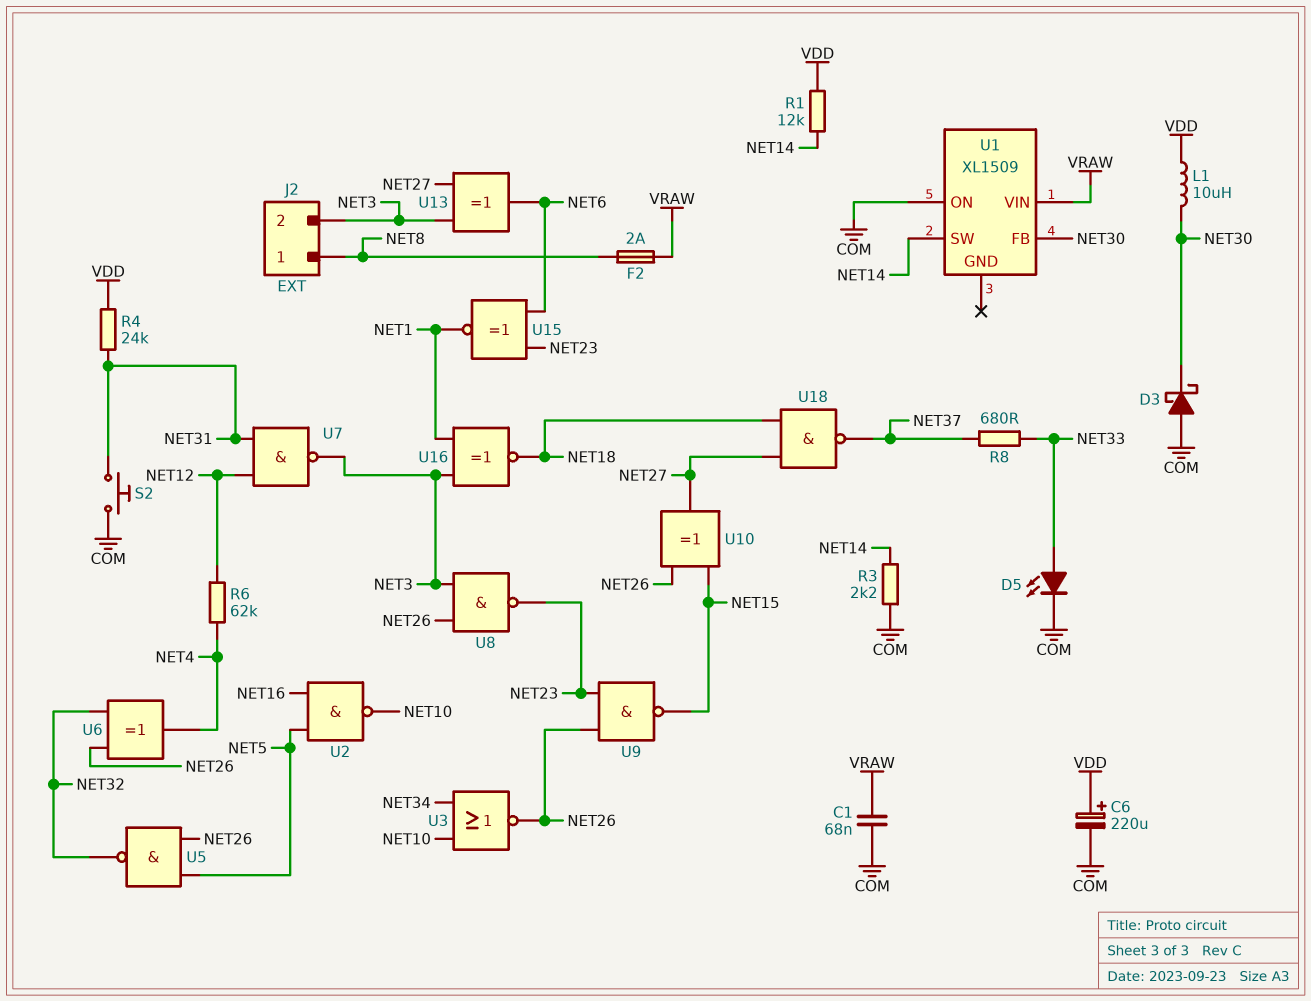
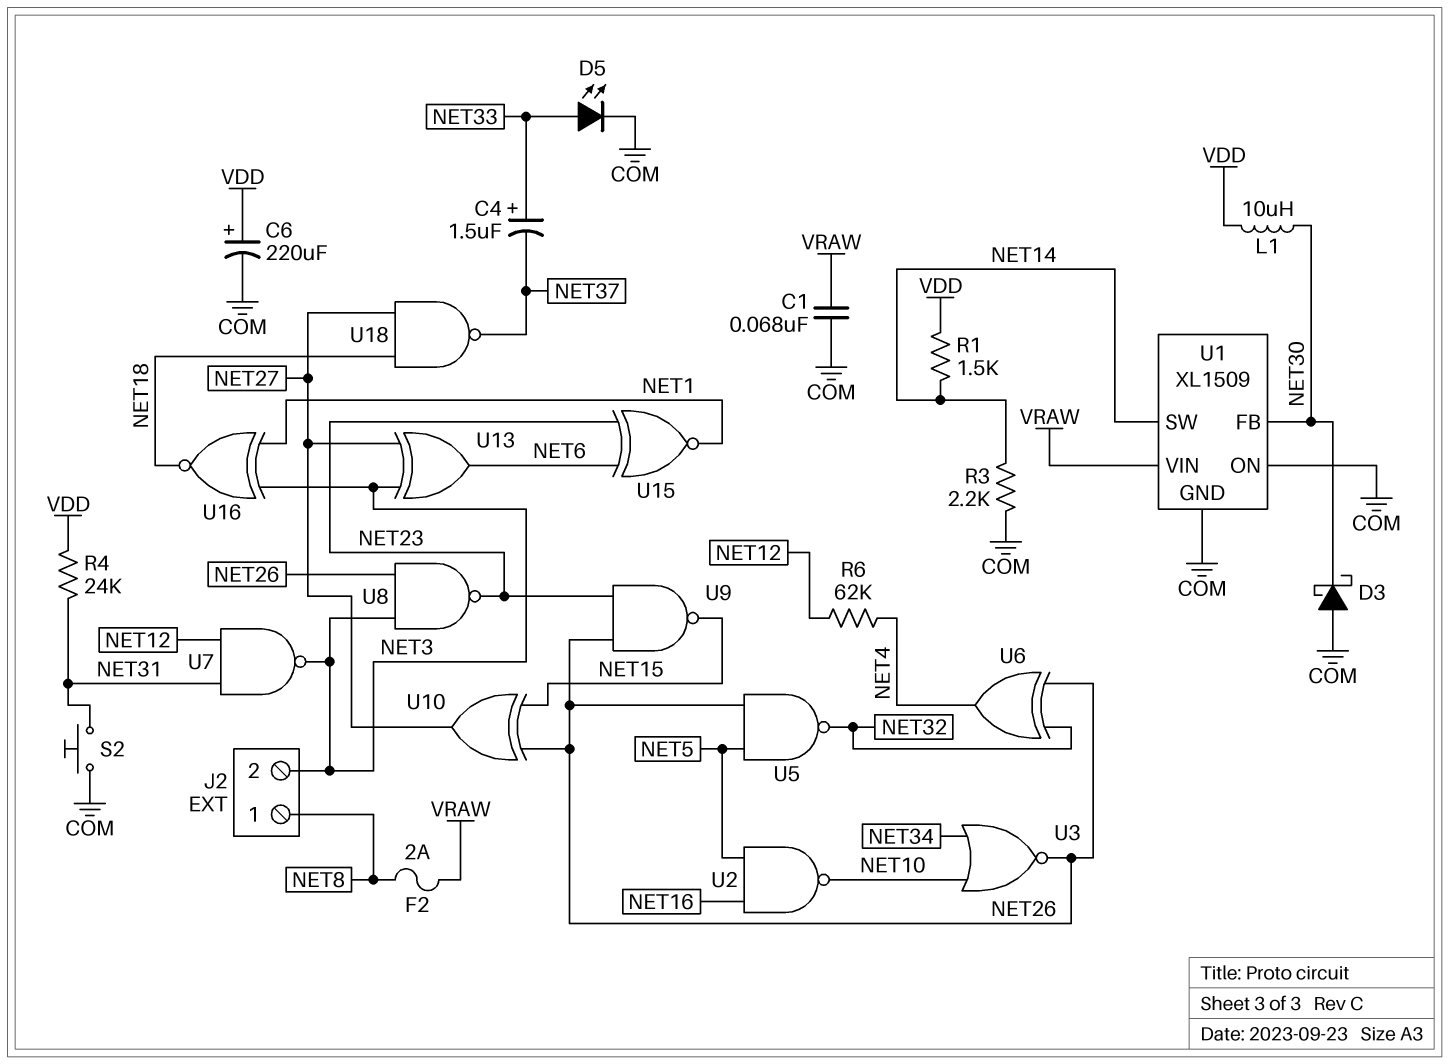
C4: none -> 1.5uF (plus NET33, minus NET37)
R1: 12k (NET14, VDD) -> 1.5k (NET14, VDD)
R8: 680 (NET33, NET37) -> none
U1 pin GND: none -> COM

